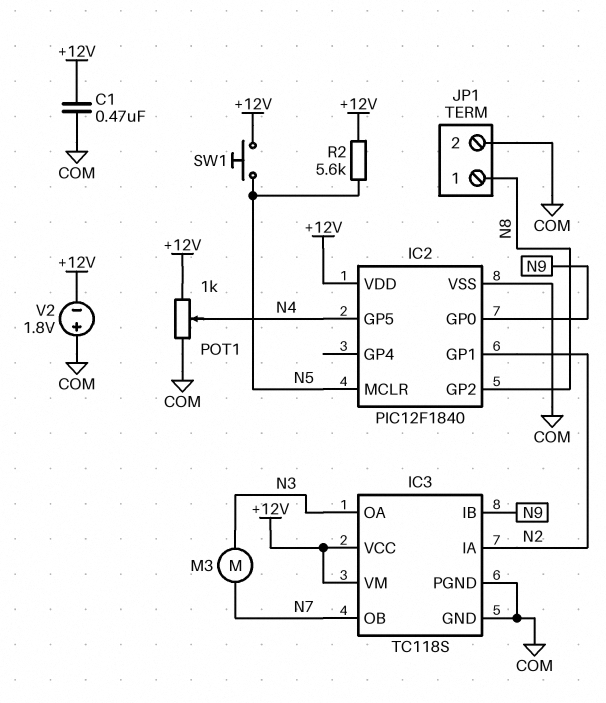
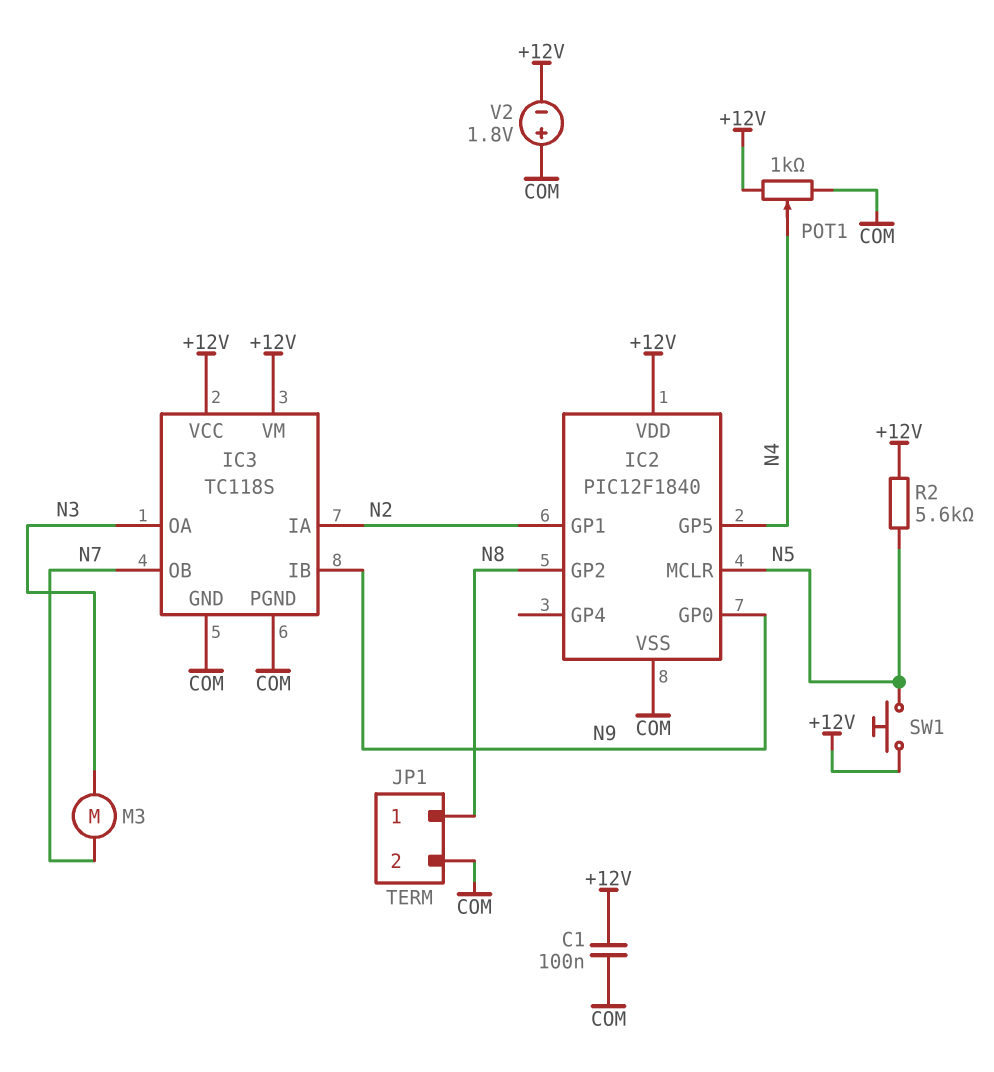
C1: 470nF (+12V, COM) -> 100nF (+12V, COM)

